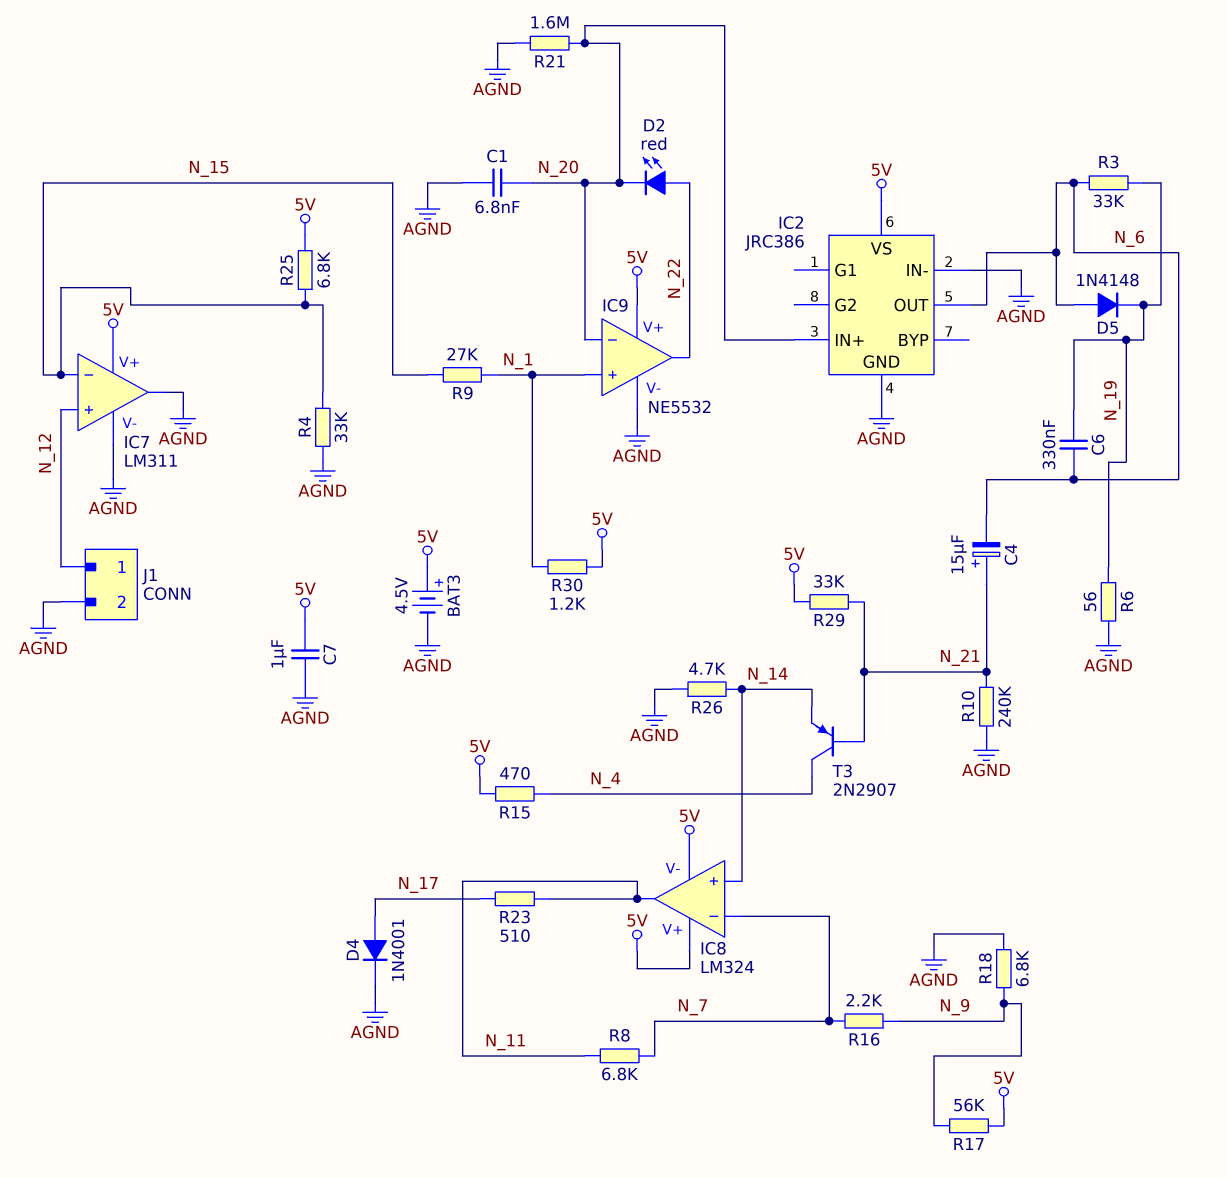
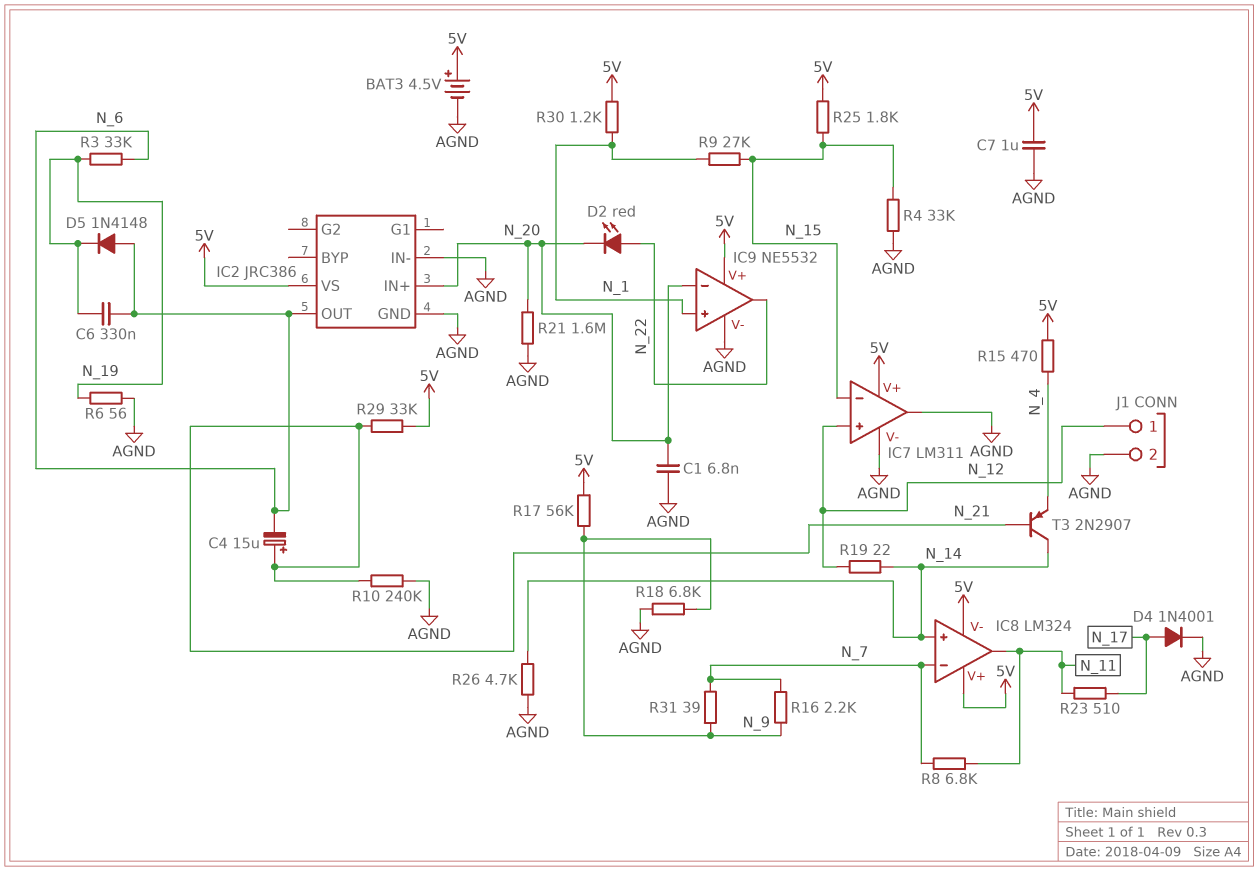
R19: none -> 22 (N_12, N_14)
R25: 6.8k (5V, N_15) -> 1.8k (5V, N_15)
R31: none -> 39 (N_7, N_9)
T3: PNP 2N2907 (B N_21, C N_4, E N_14) -> PNP 2N2907 (B N_21, C N_14, E N_4)

